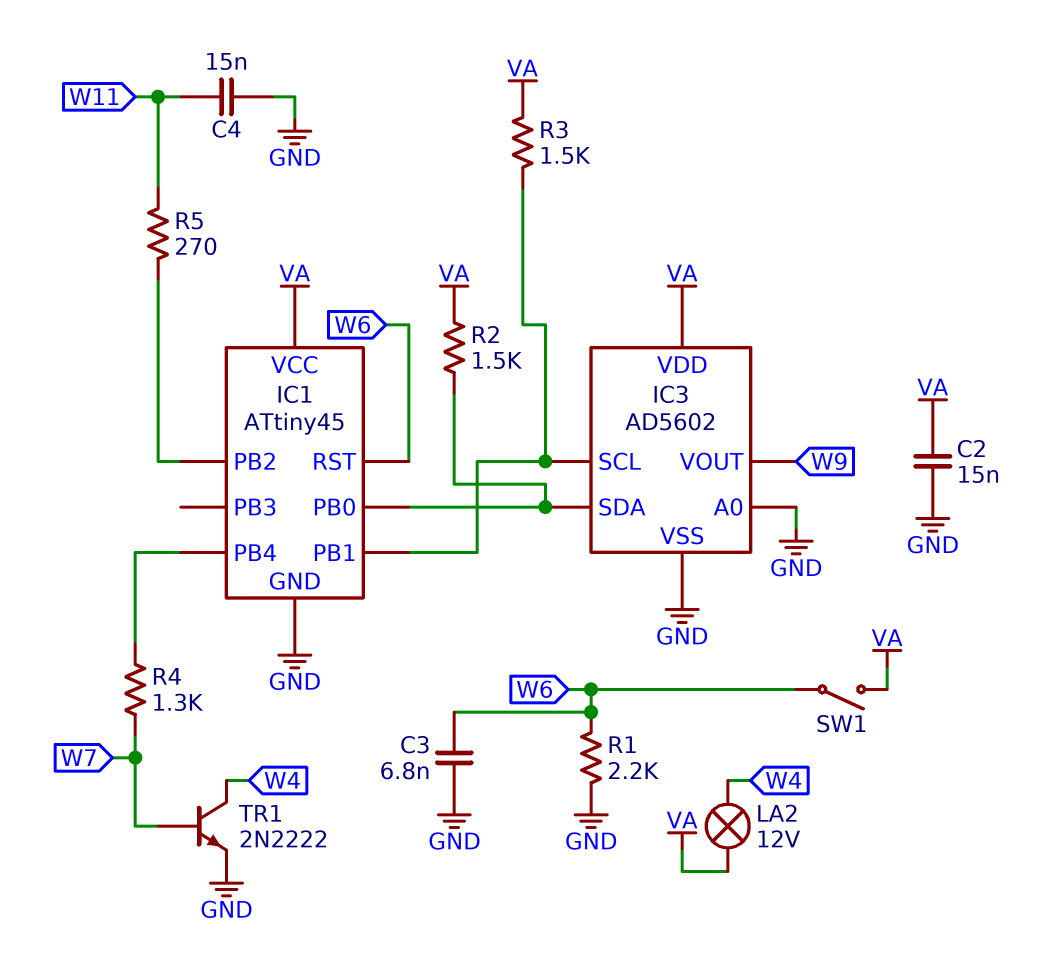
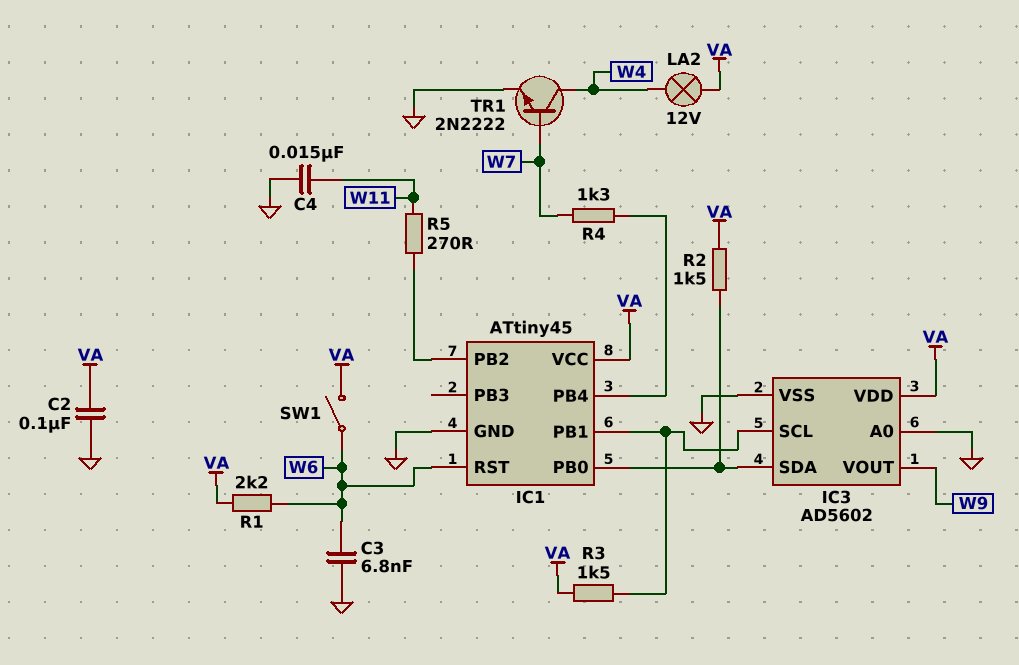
C2: 15nF (GND, VA) -> 100nF (GND, VA)
R1: 2.2k (GND, W6) -> 2.2k (VA, W6)

